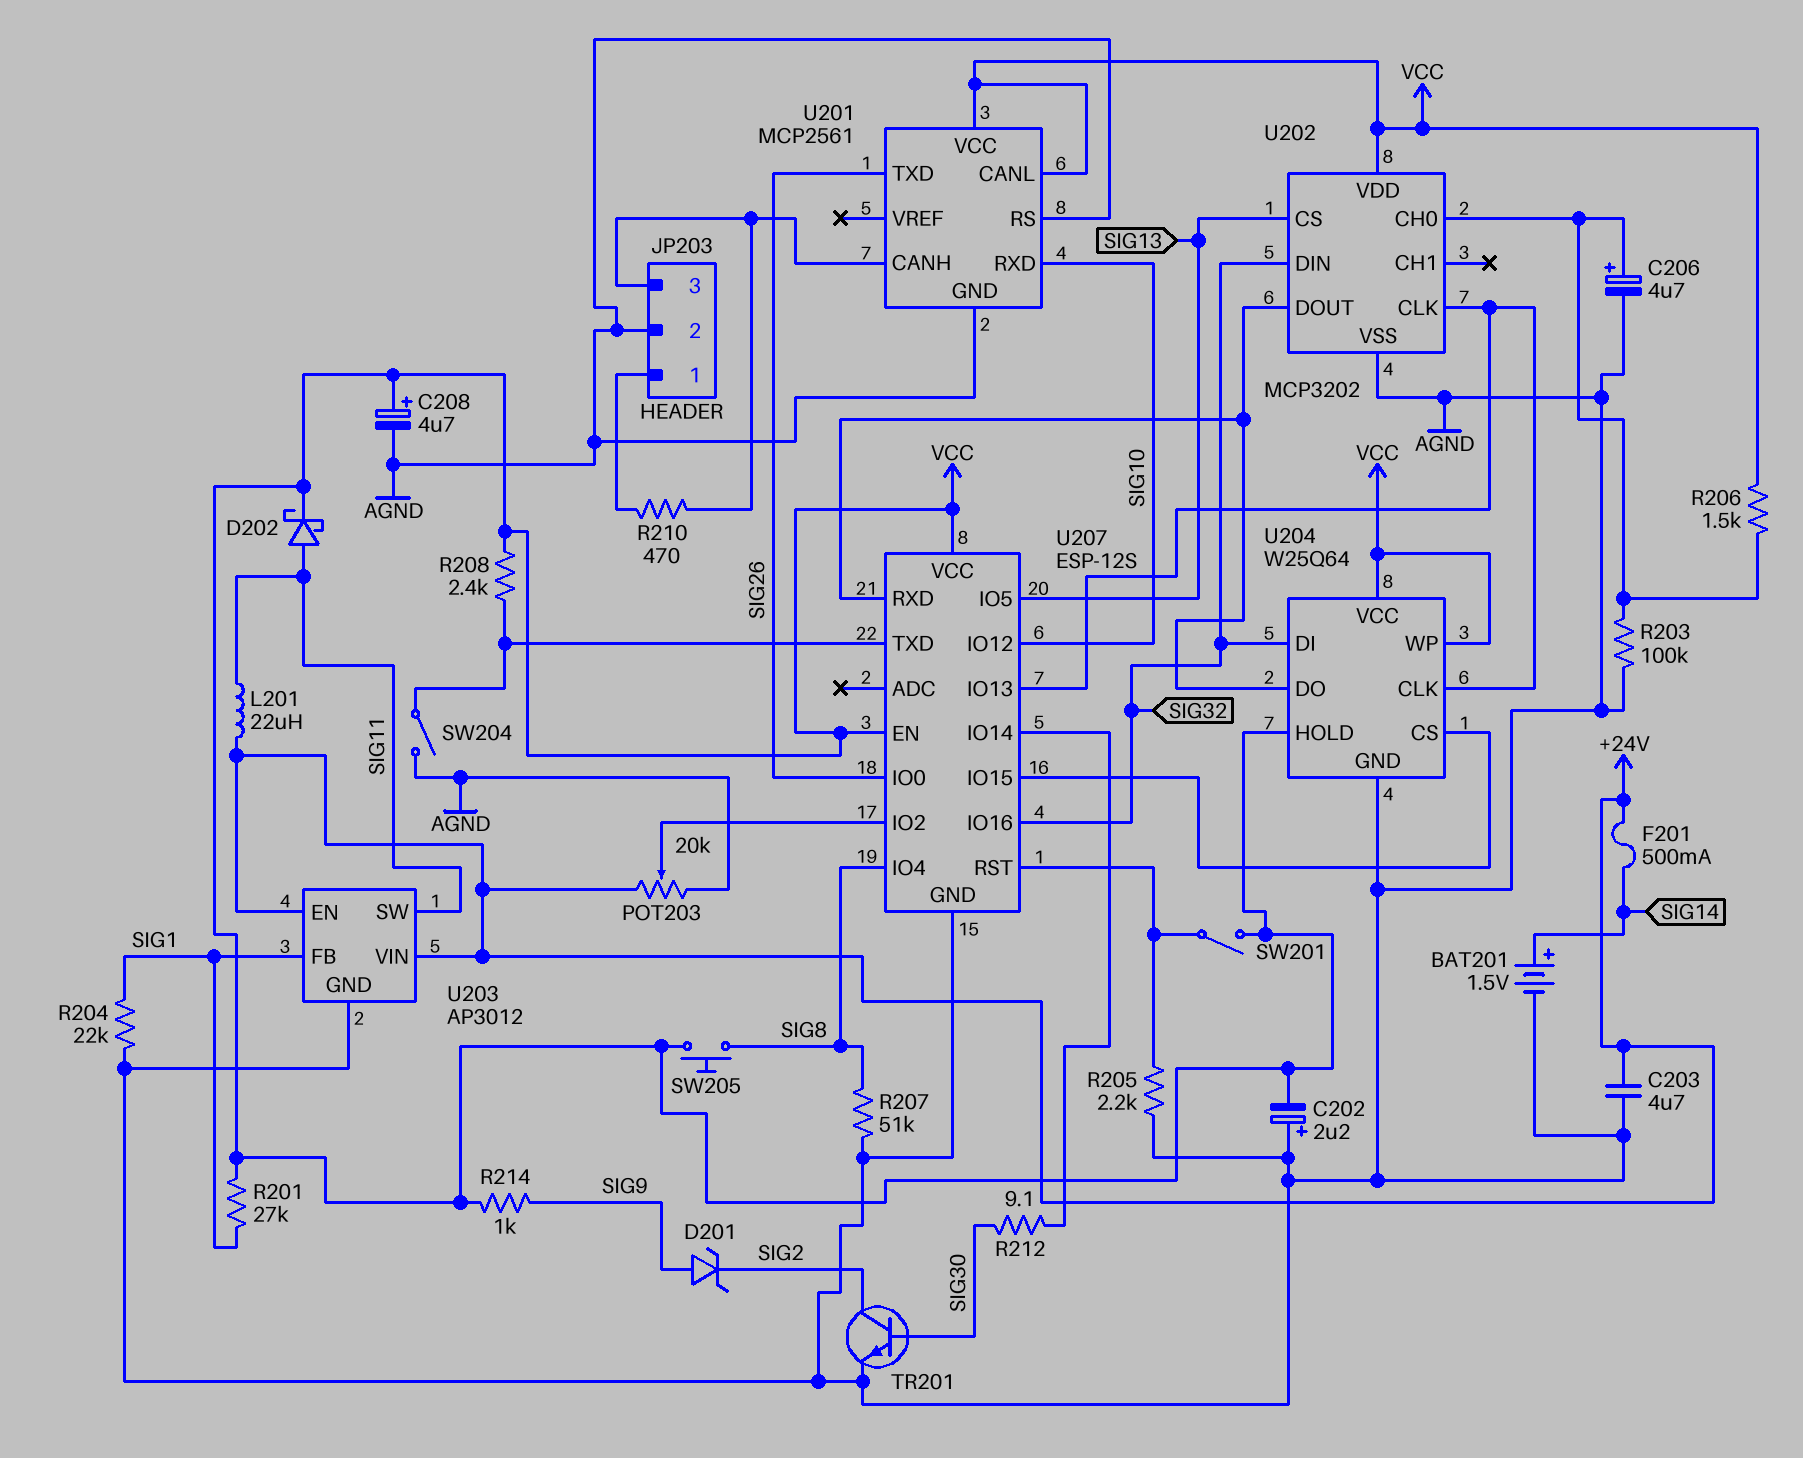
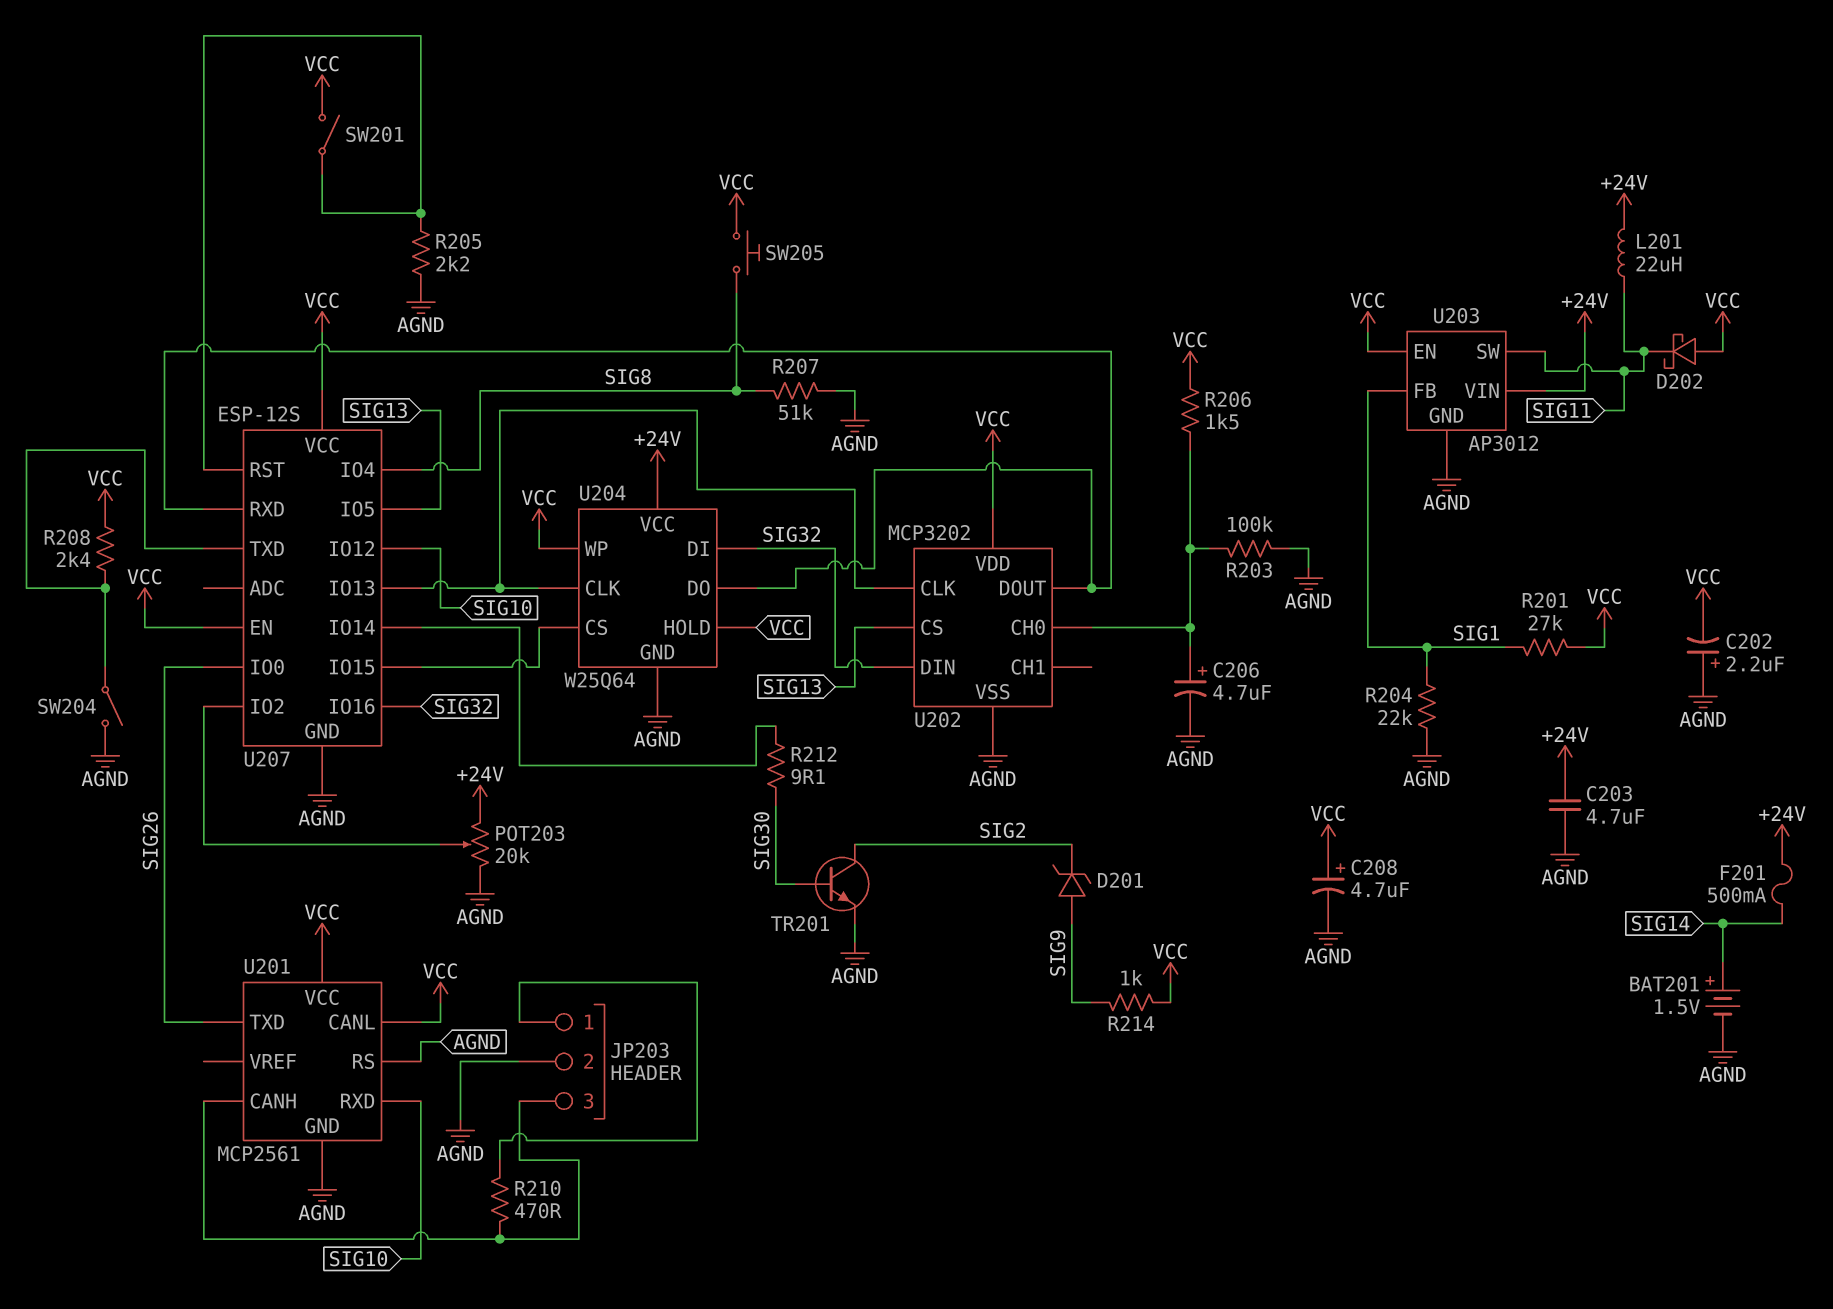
D202: schottky (A SIG11, K VCC) -> schottky (A VCC, K SIG11)
U203 pin EN: +24V -> VCC
U204 pin VCC: VCC -> +24V

